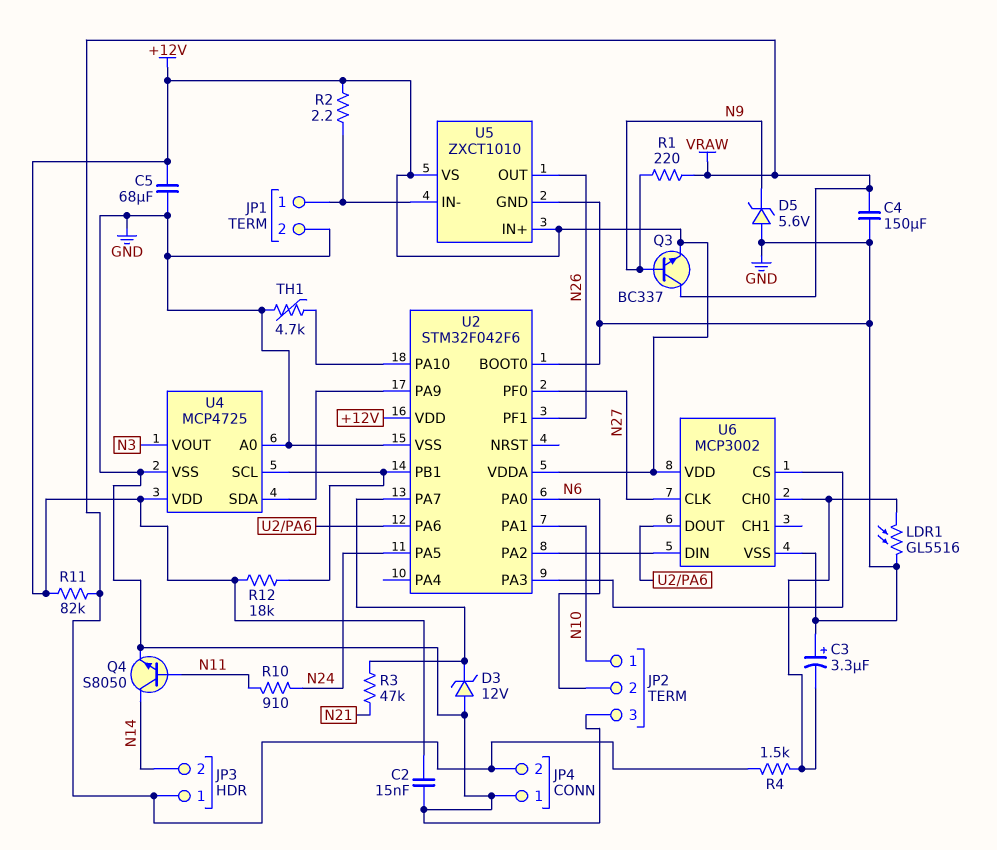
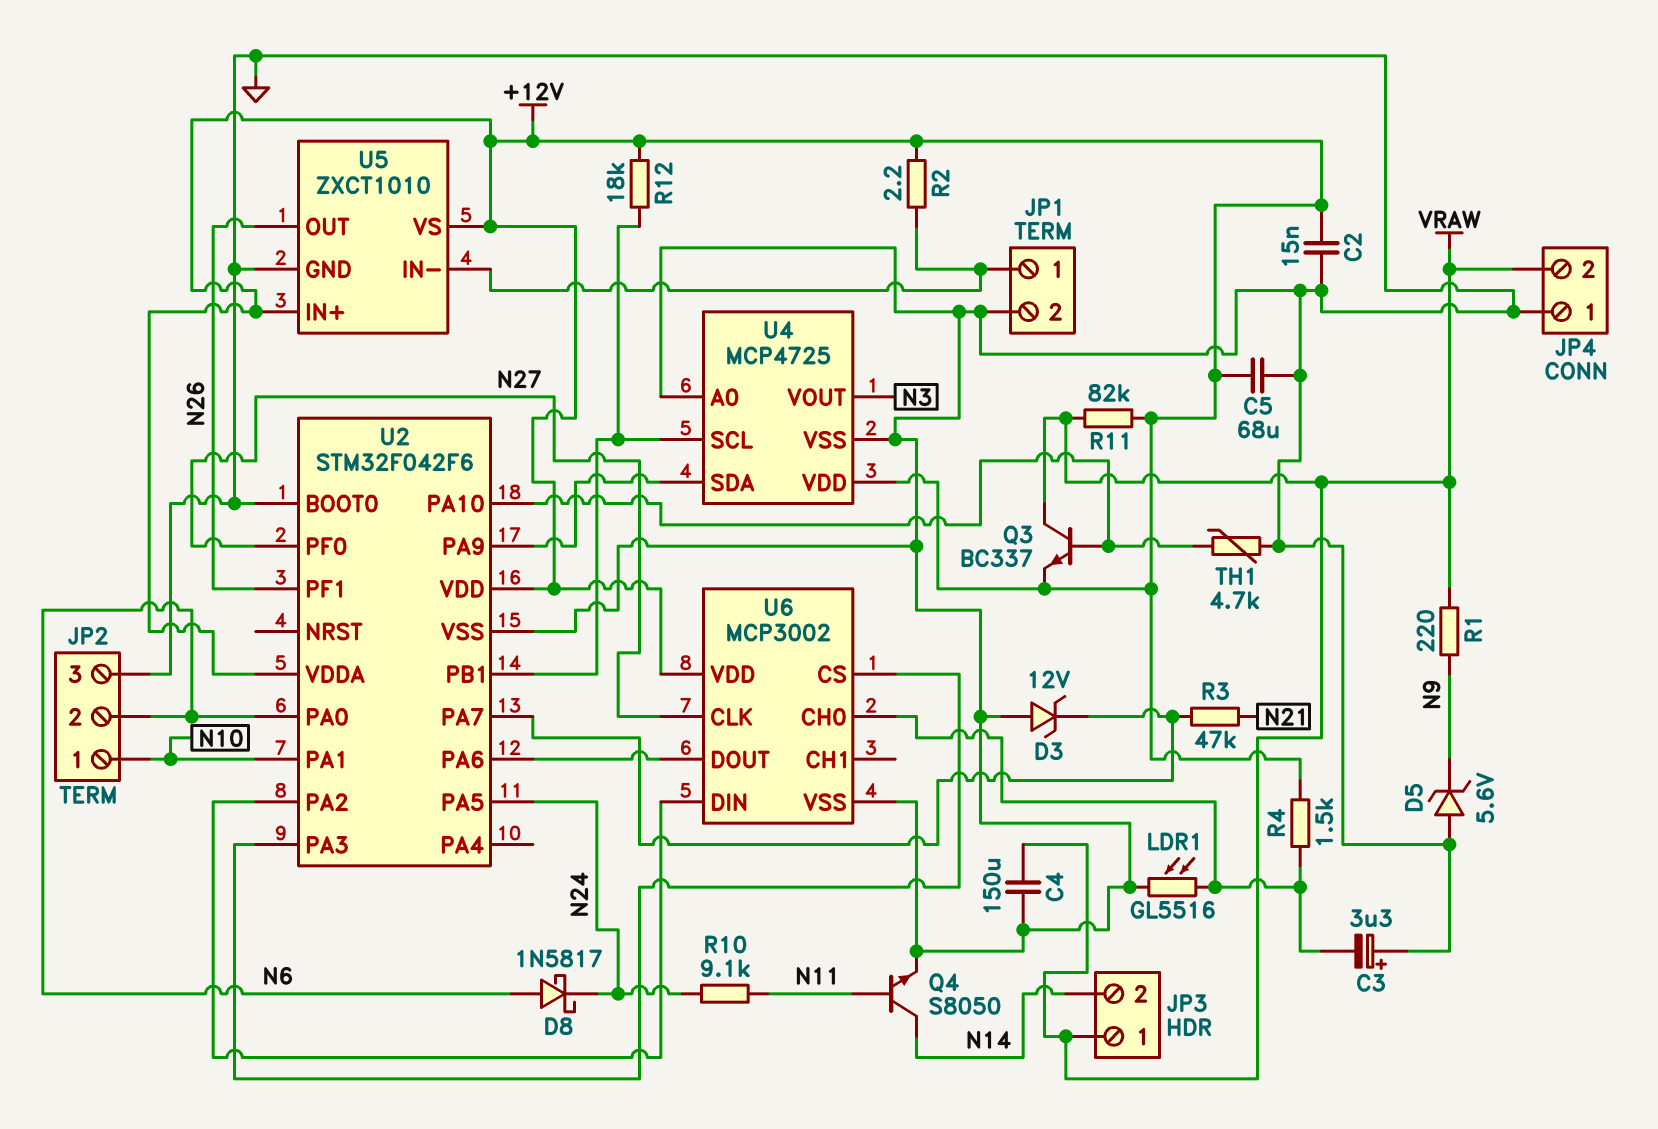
D8: none -> schottky 1N5817 (A N6, K N24)
Q3: NPN BC337 (B N9, C VRAW, E +12V) -> NPN BC337 (B U2/PA10, C VRAW, E +12V)
R4: 1.5k (U6/CH0, VRAW) -> 1.5k (+12V, U6/CH0)
R10: 910 (N11, N24) -> 9.1k (N11, N24)

